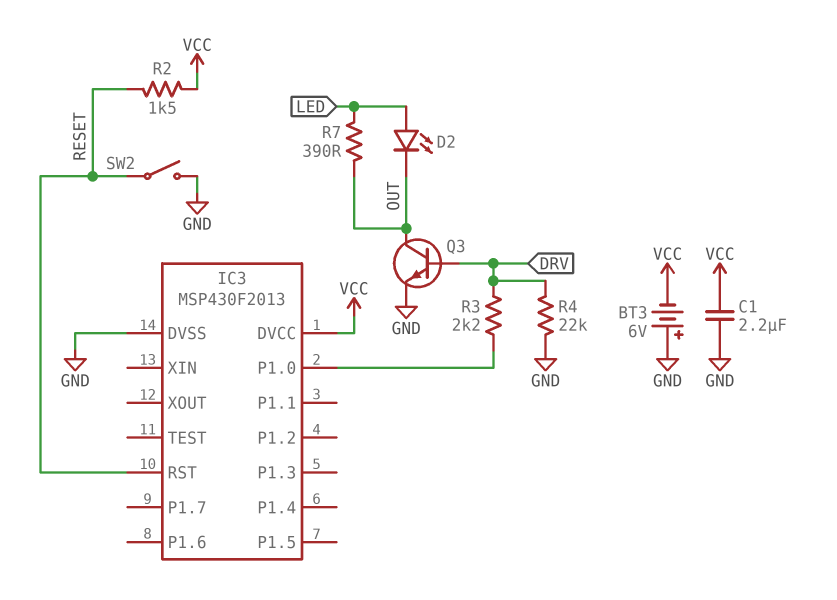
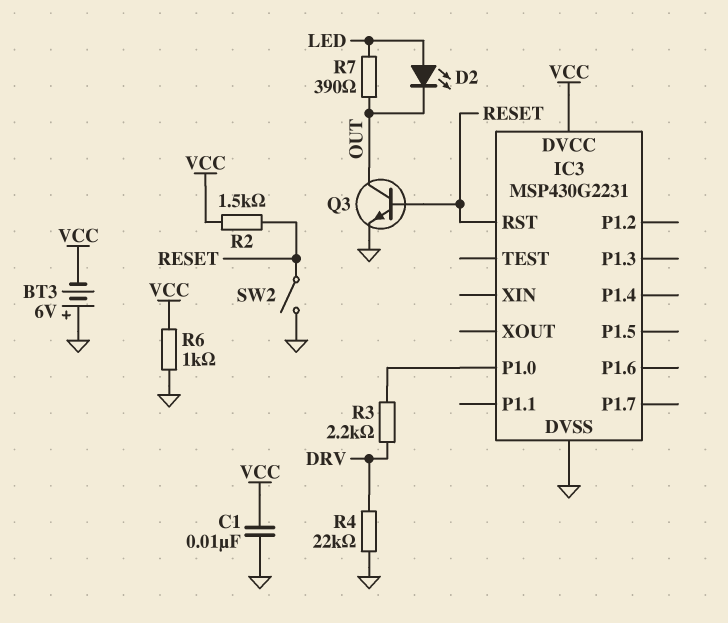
C1: 2.2uF (GND, VCC) -> 10nF (GND, VCC)
IC3: MSP430F2013 -> MSP430G2231
Q3: NPN (B DRV, C OUT, E GND) -> NPN (B RESET, C OUT, E GND)
R6: none -> 1k (GND, VCC)

